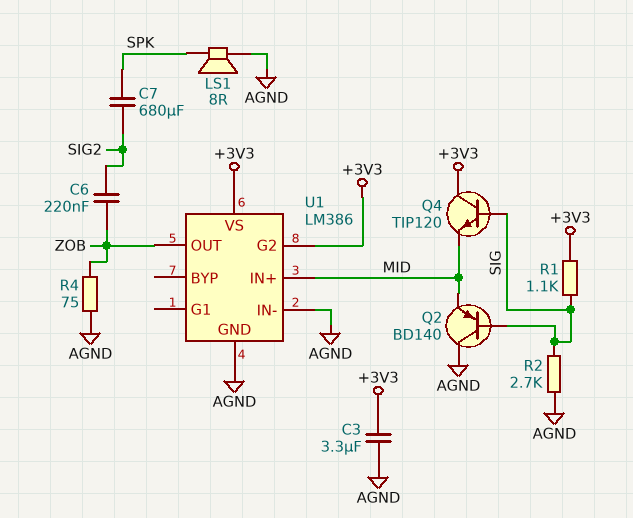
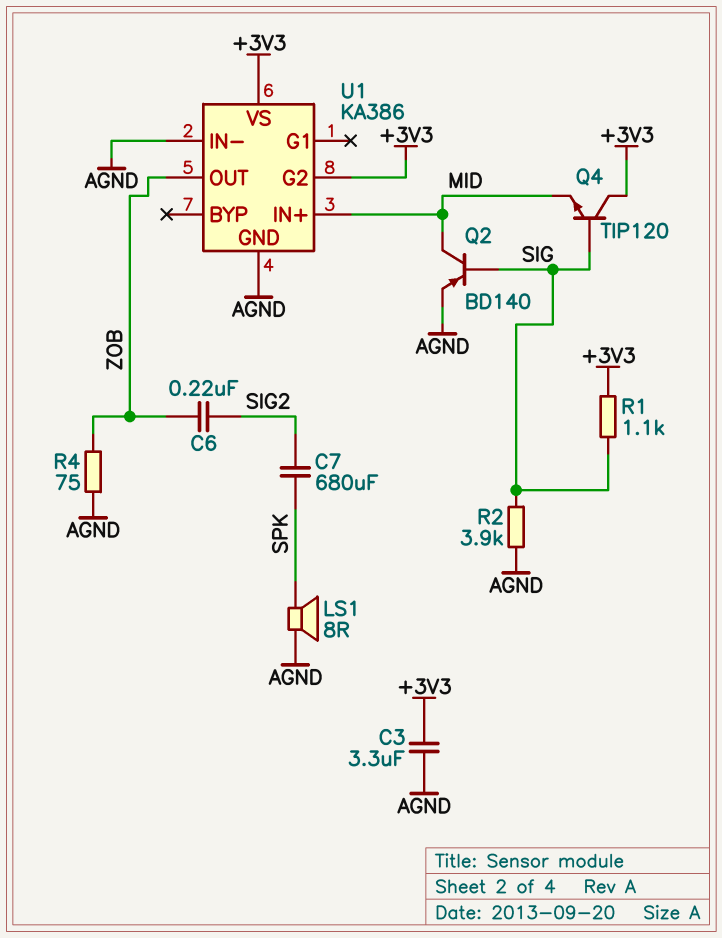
Q2: PNP BD140 (B SIG, C AGND, E MID) -> PNP BD140 (B SIG, C MID, E AGND)
R2: 2.7k (AGND, SIG) -> 3.9k (AGND, SIG)
U1: LM386 -> KA386

